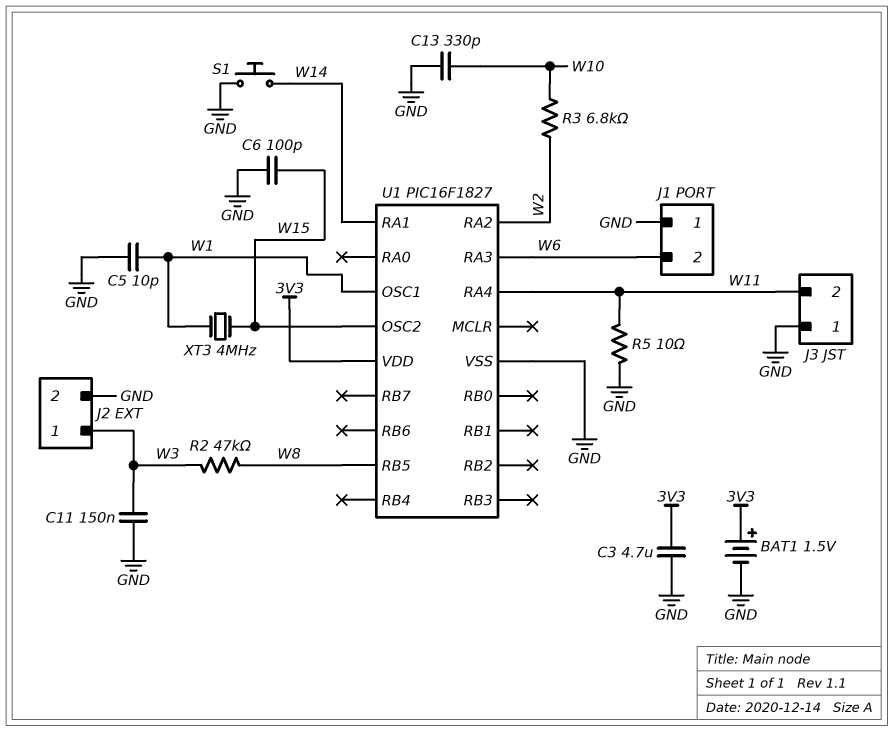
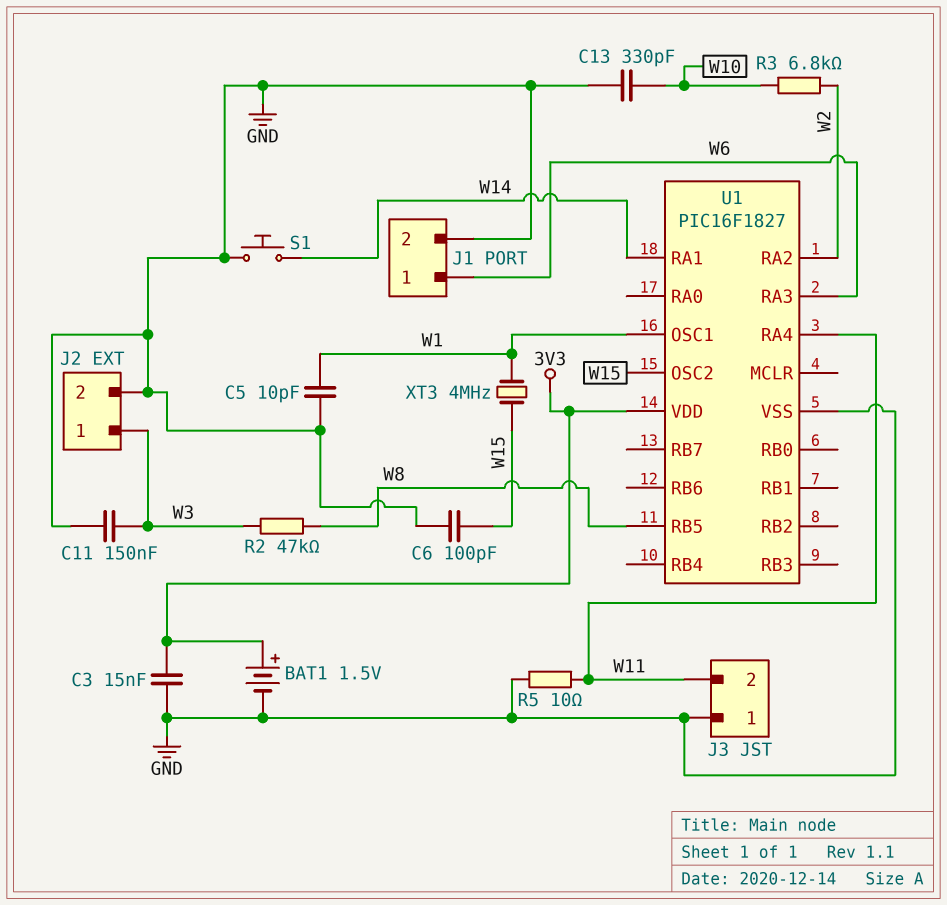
C3: 4.7uF (3V3, GND) -> 15nF (3V3, GND)
J1 pin 1: GND -> W6
J1 pin 2: W6 -> GND

